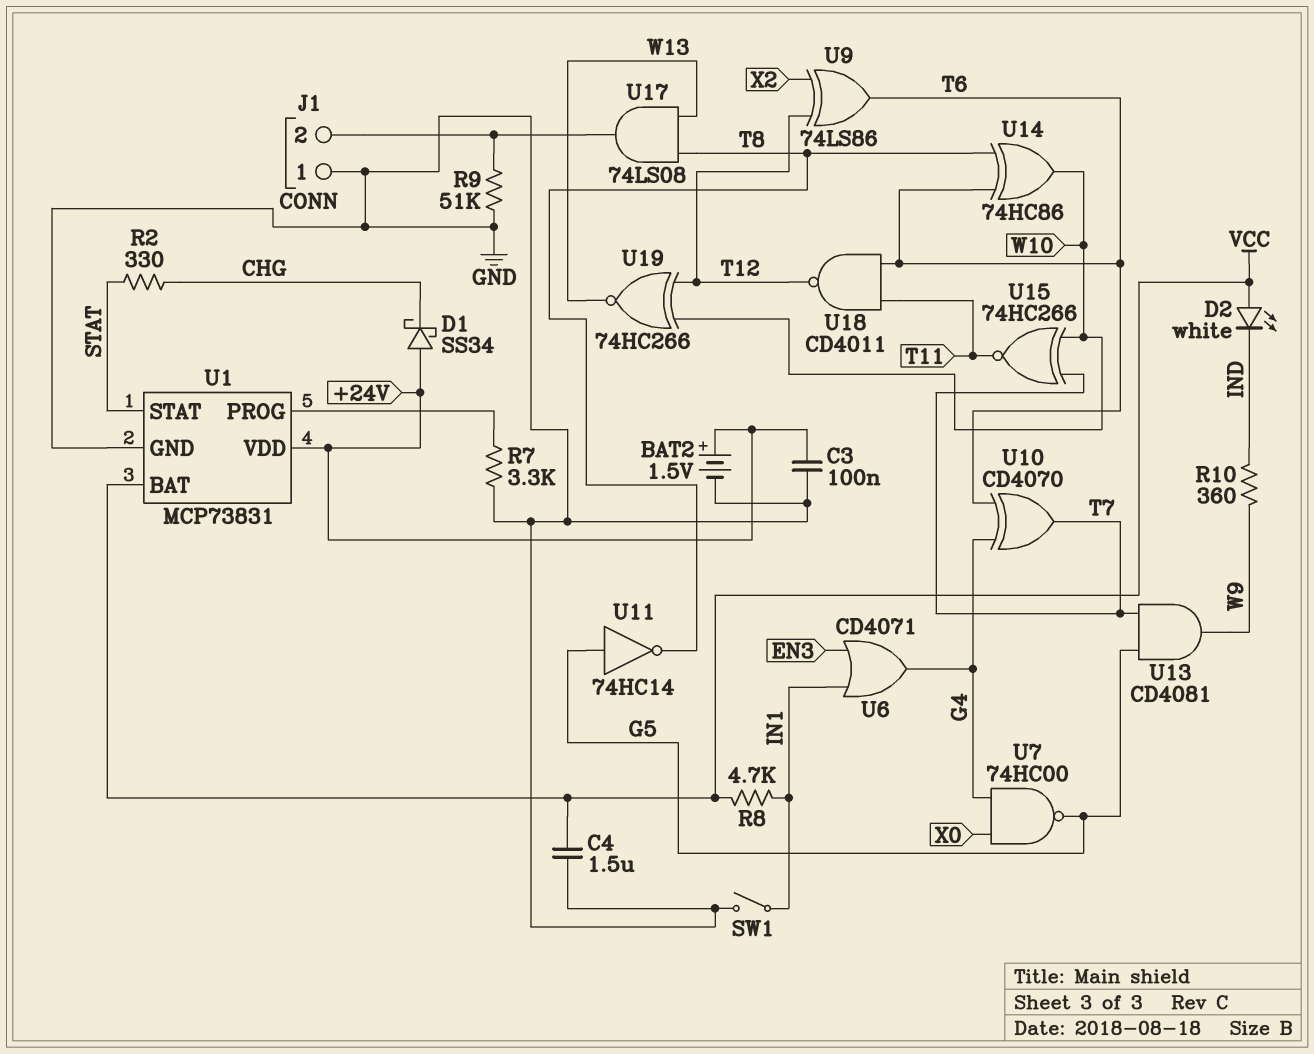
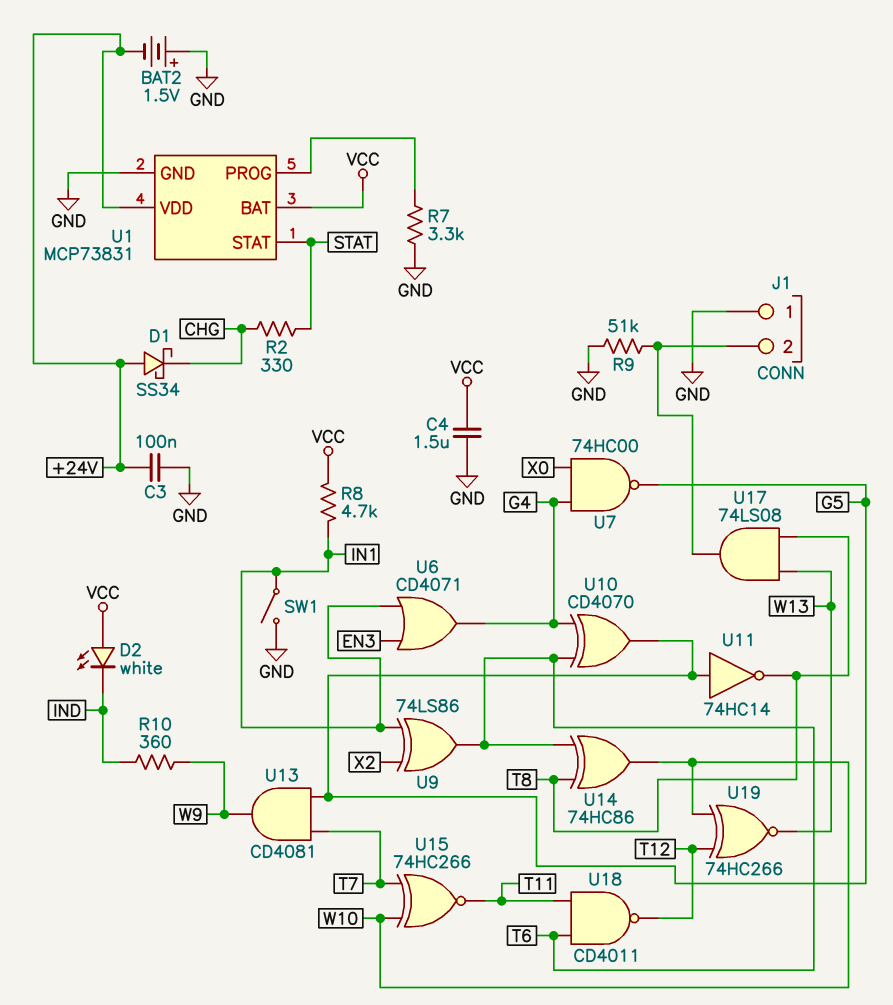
BAT2: 1.5V (plus +24V, minus GND) -> 1.5V (plus GND, minus +24V)
U9: XOR 74LS86 (in T12, in X2, out T6) -> XOR 74LS86 (in IN1, in X2, out T6)
U10: XOR CD4070 (in G4, in T6, out T7) -> XOR CD4070 (in G4, in T6, out G5)

